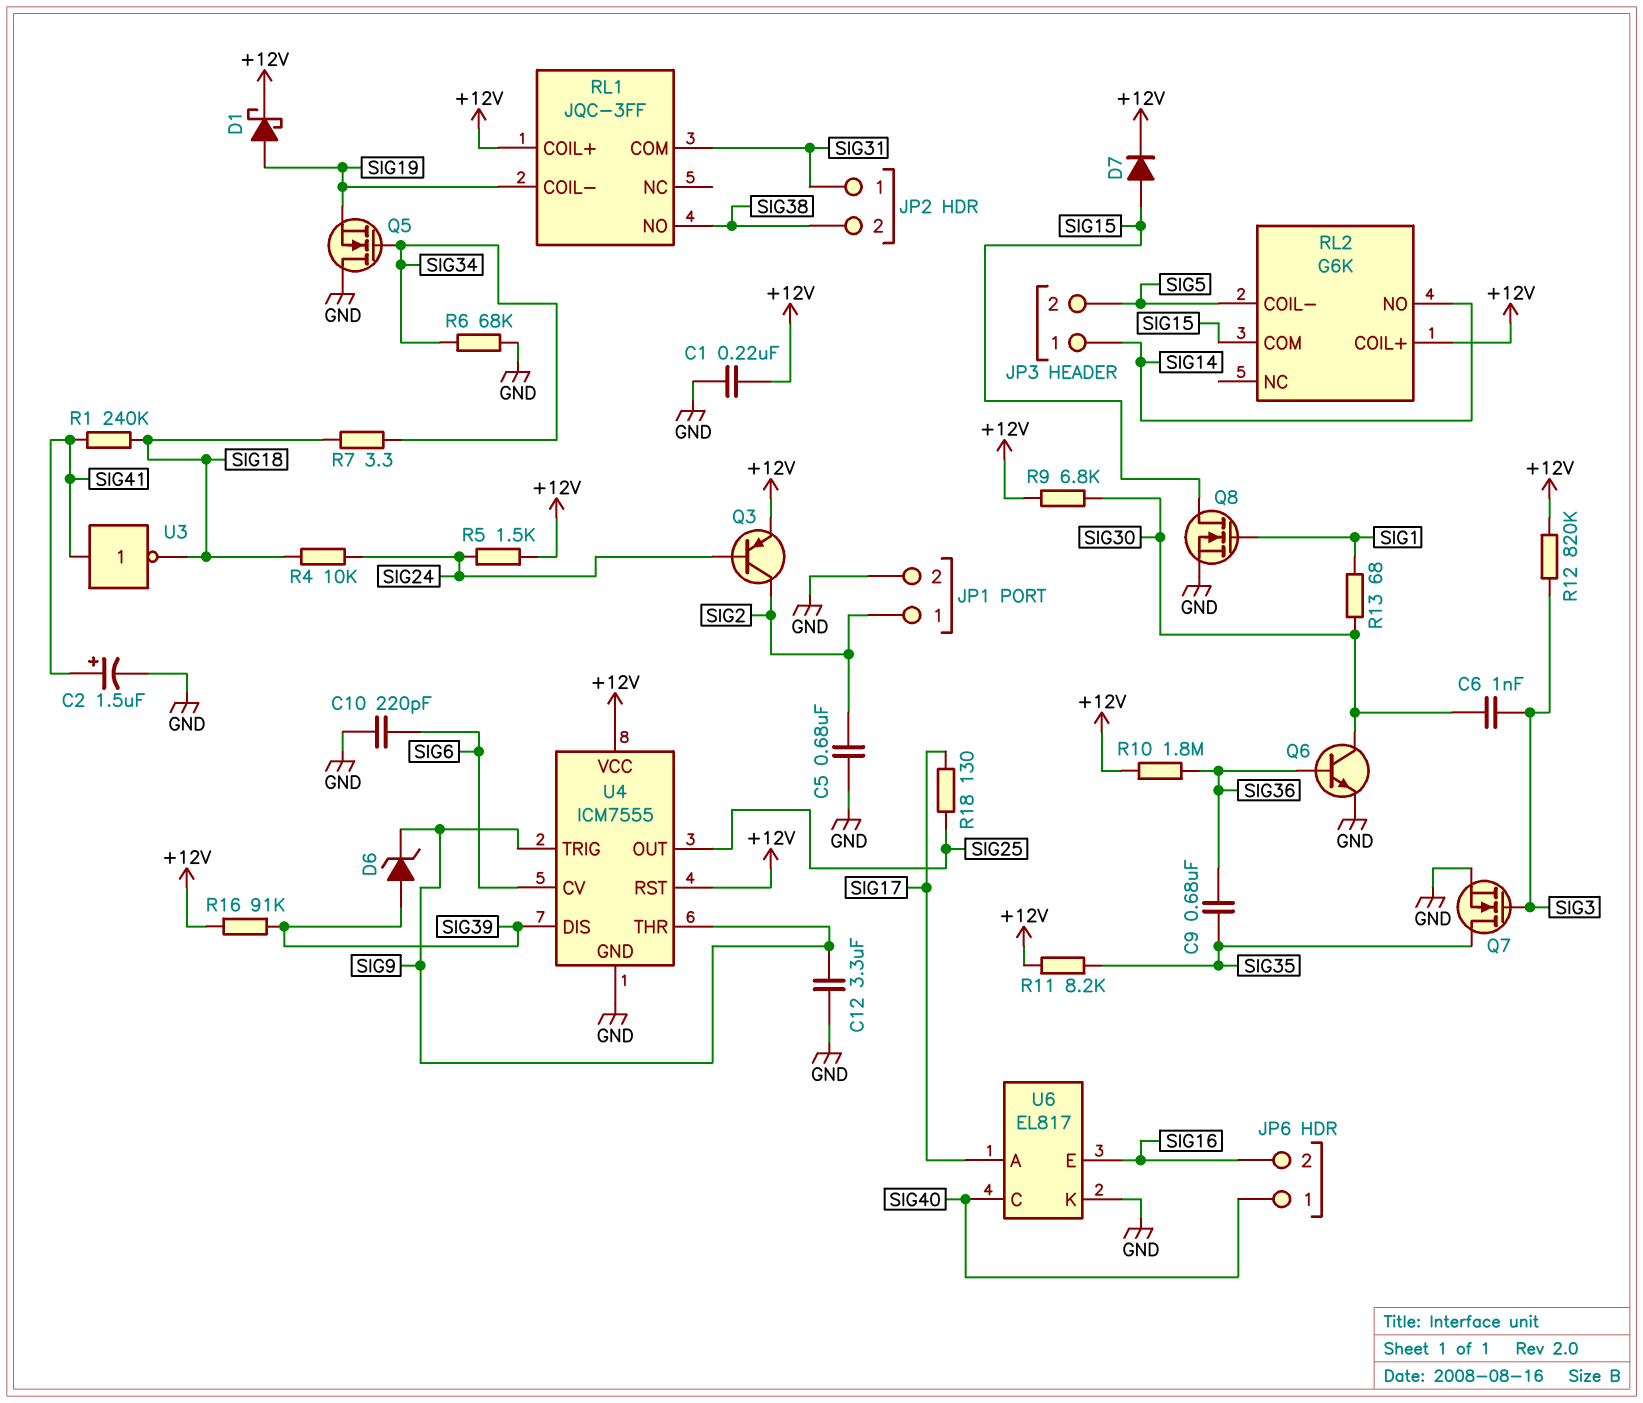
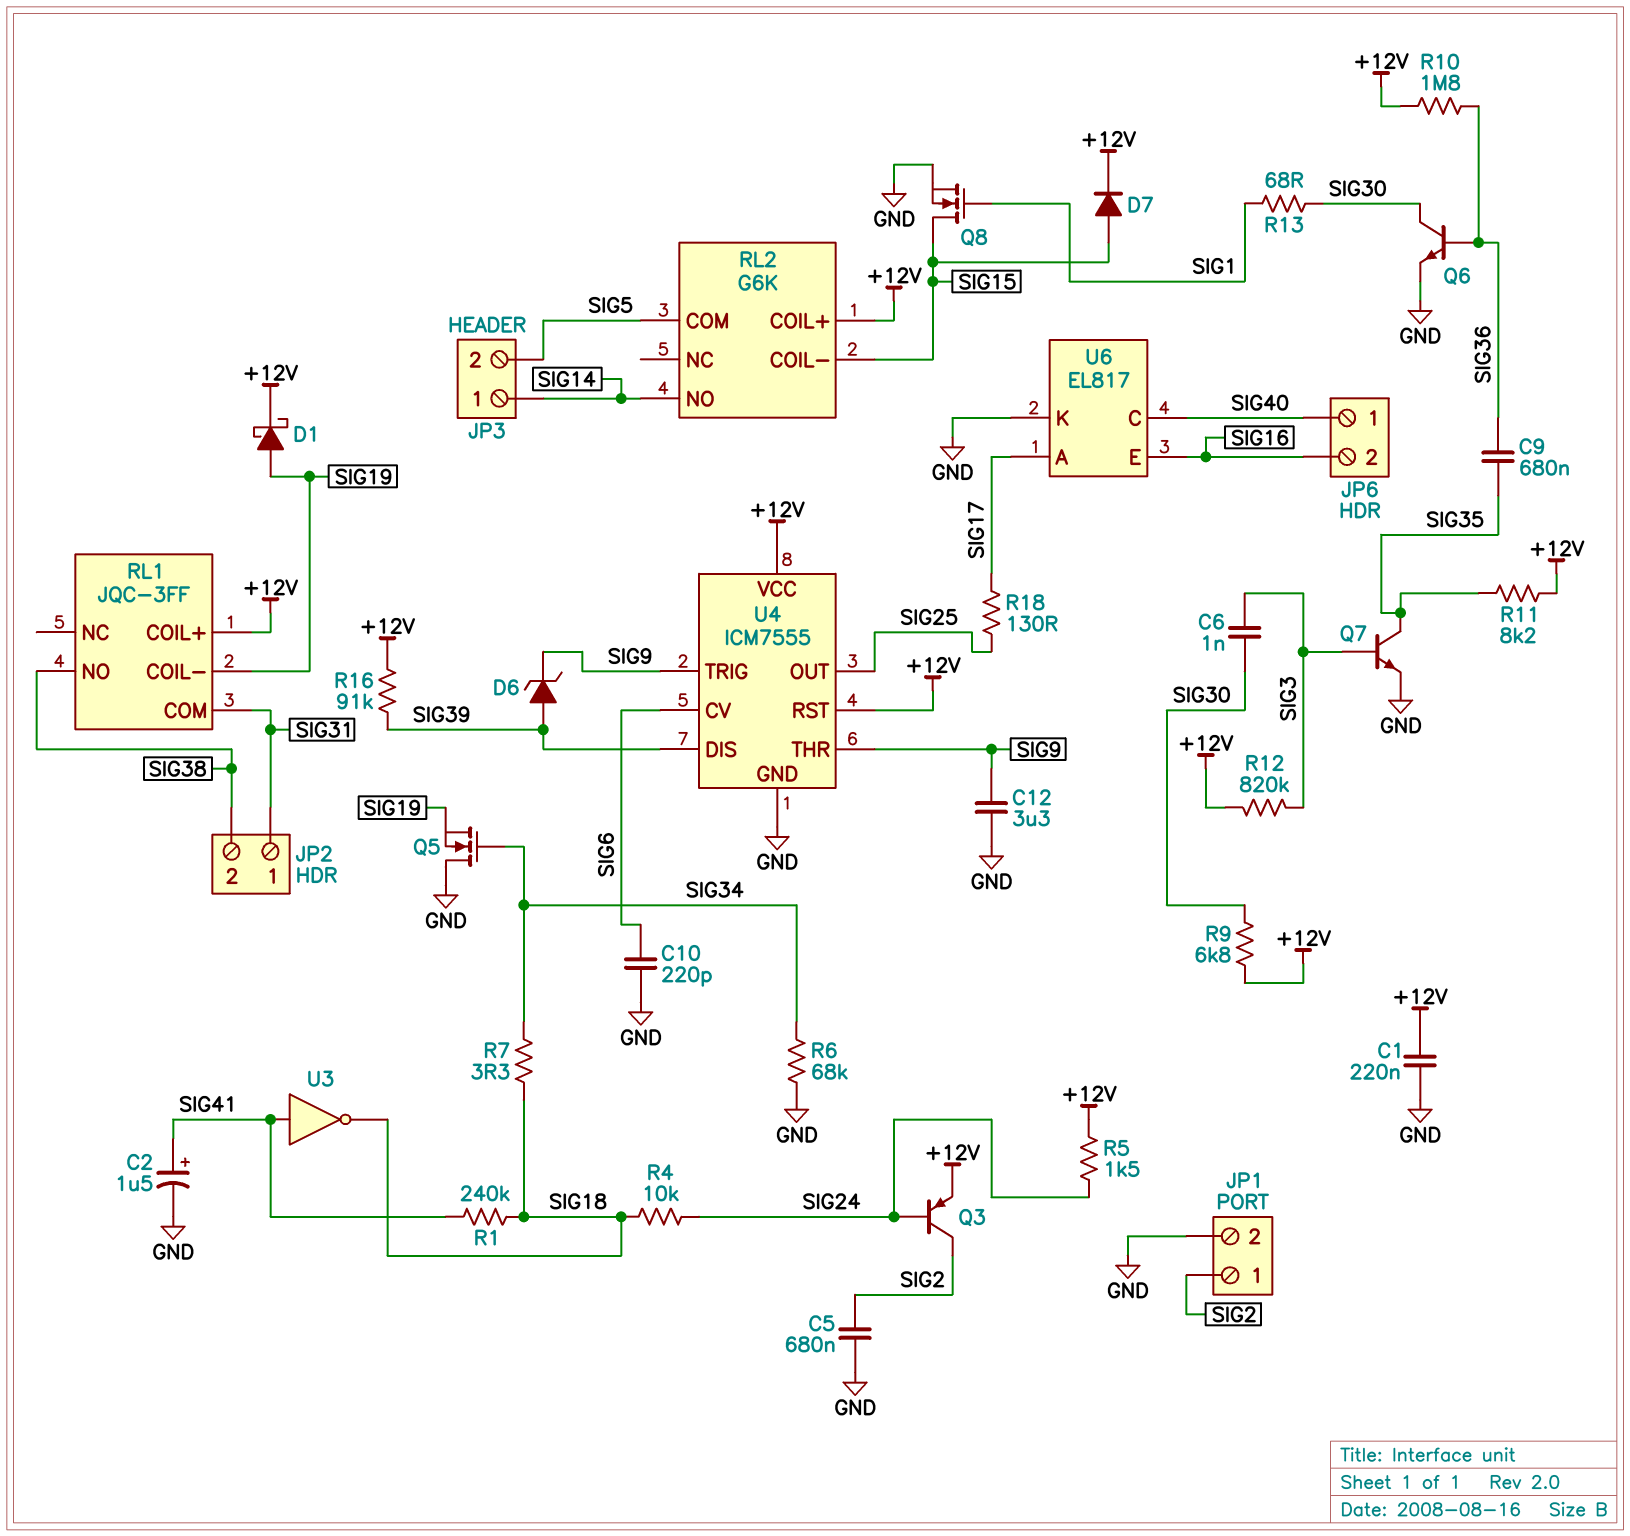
Q7: NMOS (G SIG3, D SIG35, S GND) -> NPN (B SIG3, C SIG35, E GND)
RL2 pin COIL-: SIG5 -> SIG15
RL2 pin COM: SIG15 -> SIG5

